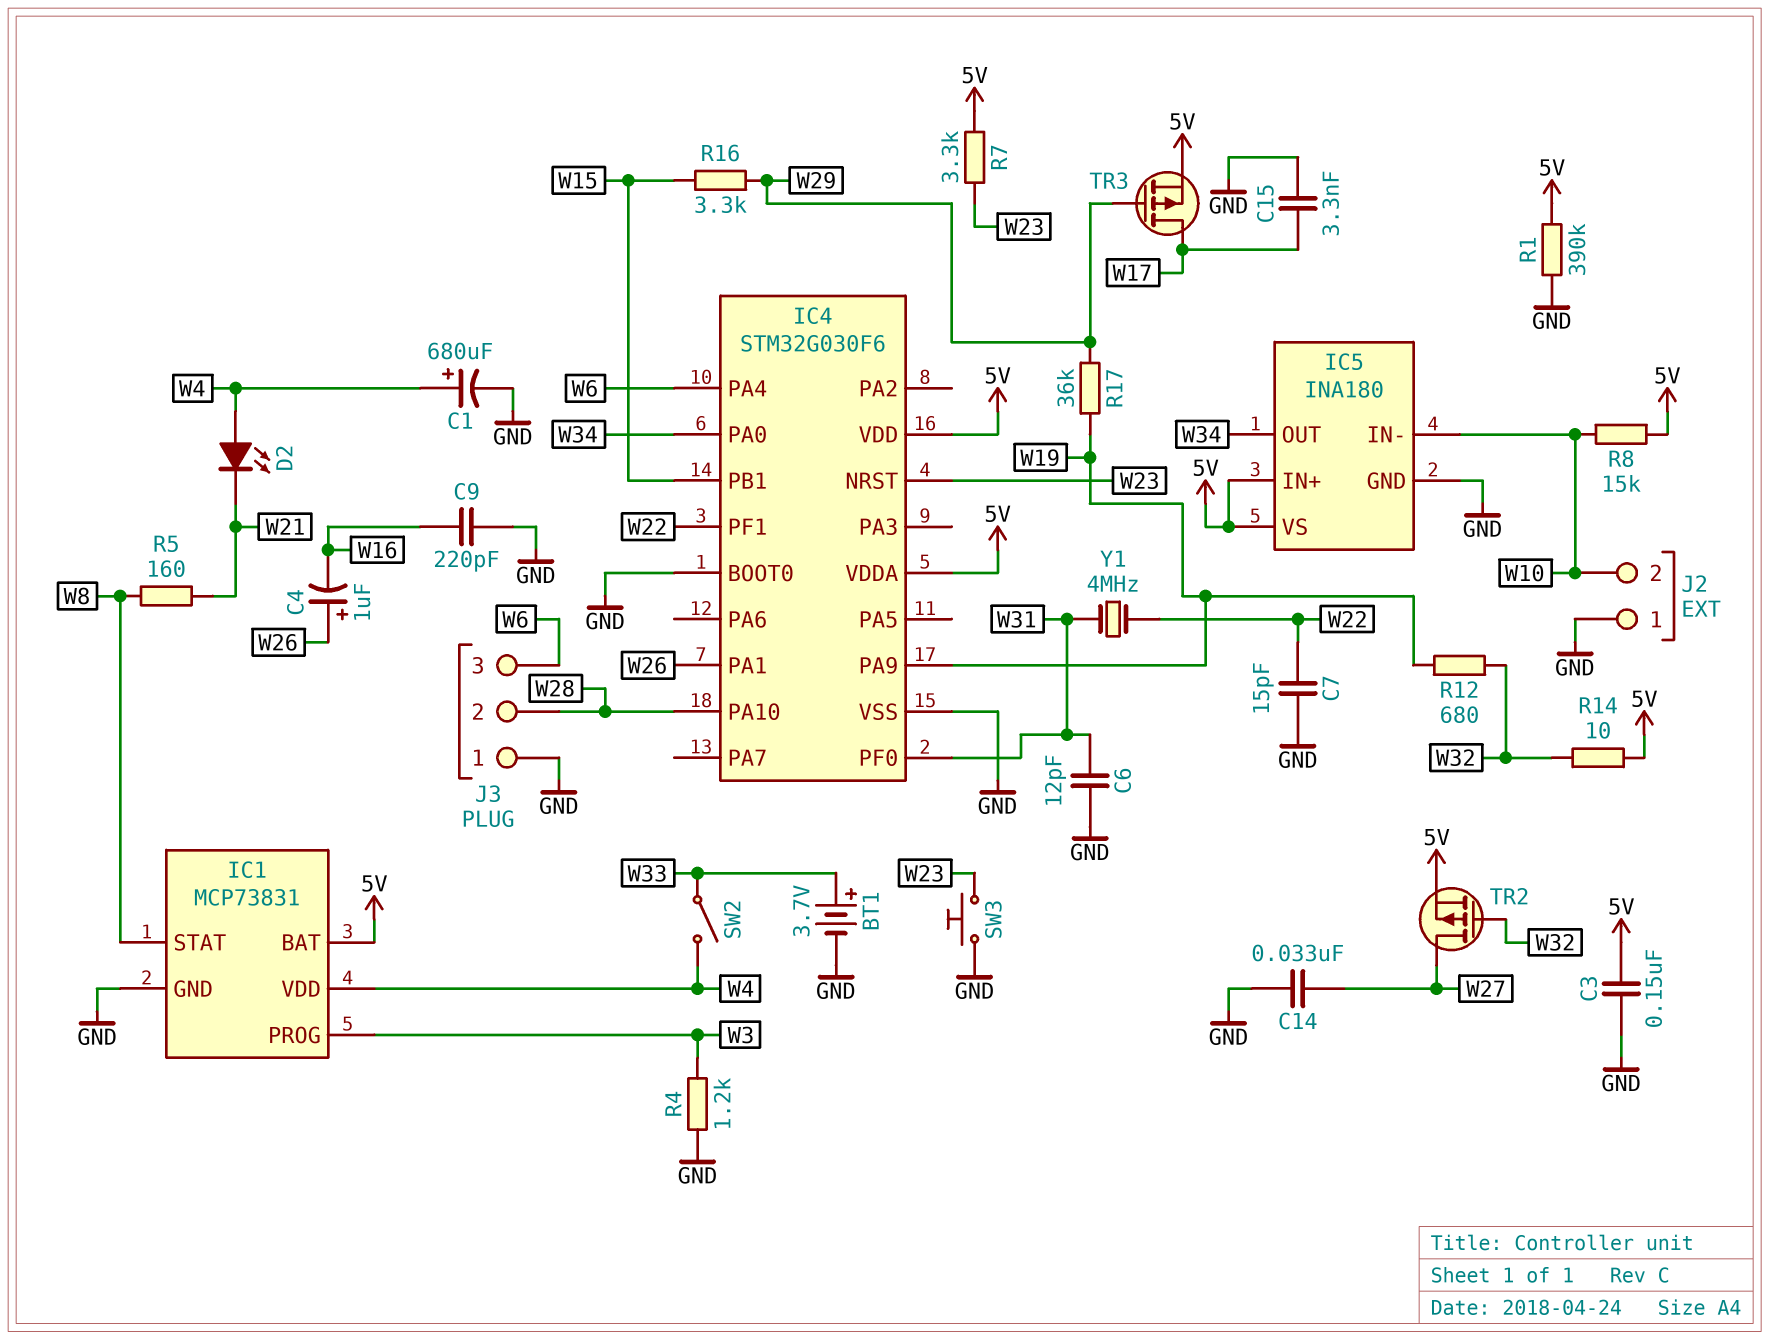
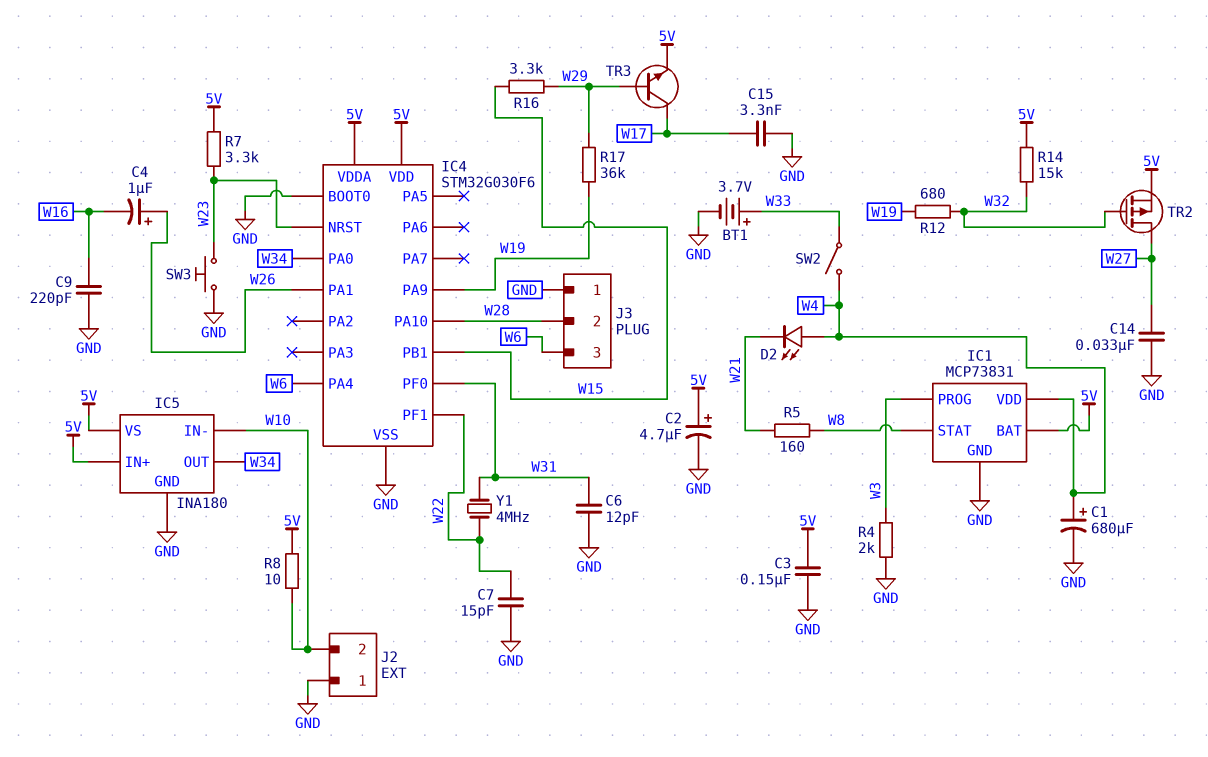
C2: none -> 4.7uF (plus 5V, minus GND)
R1: 390k (5V, GND) -> none
R4: 1.2k (GND, W3) -> 2k (GND, W3)
R8: 15k (5V, W10) -> 10 (5V, W10)
R14: 10 (5V, W32) -> 15k (5V, W32)
TR3: PMOS (G W29, D W17, S 5V) -> NPN (B W29, C W17, E 5V)

